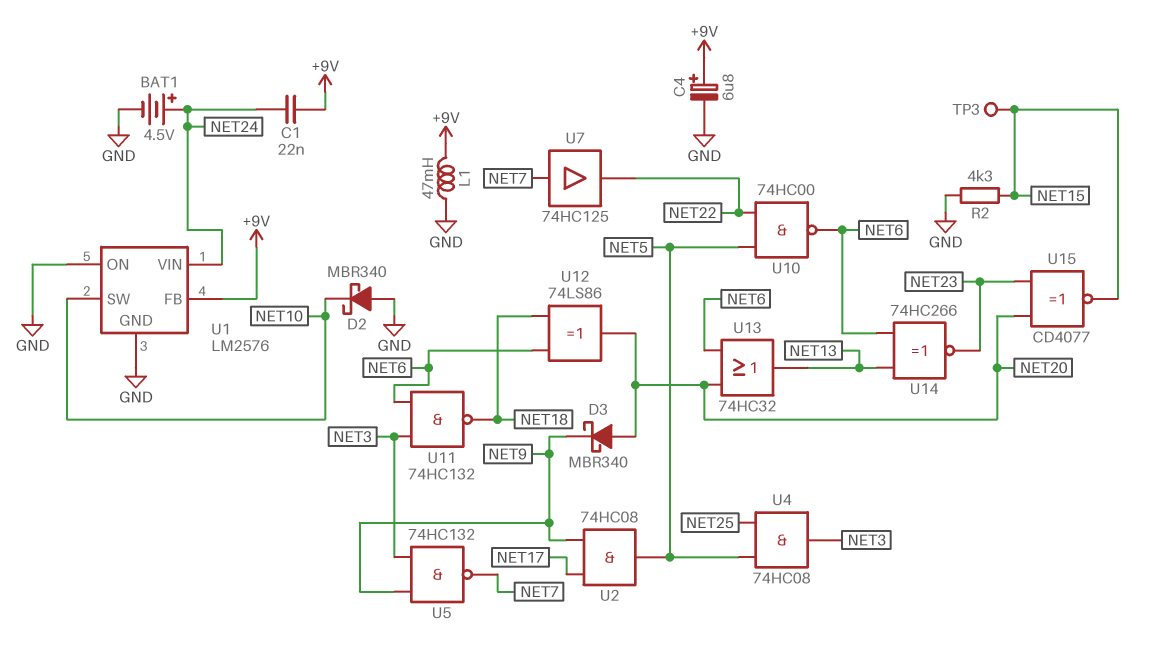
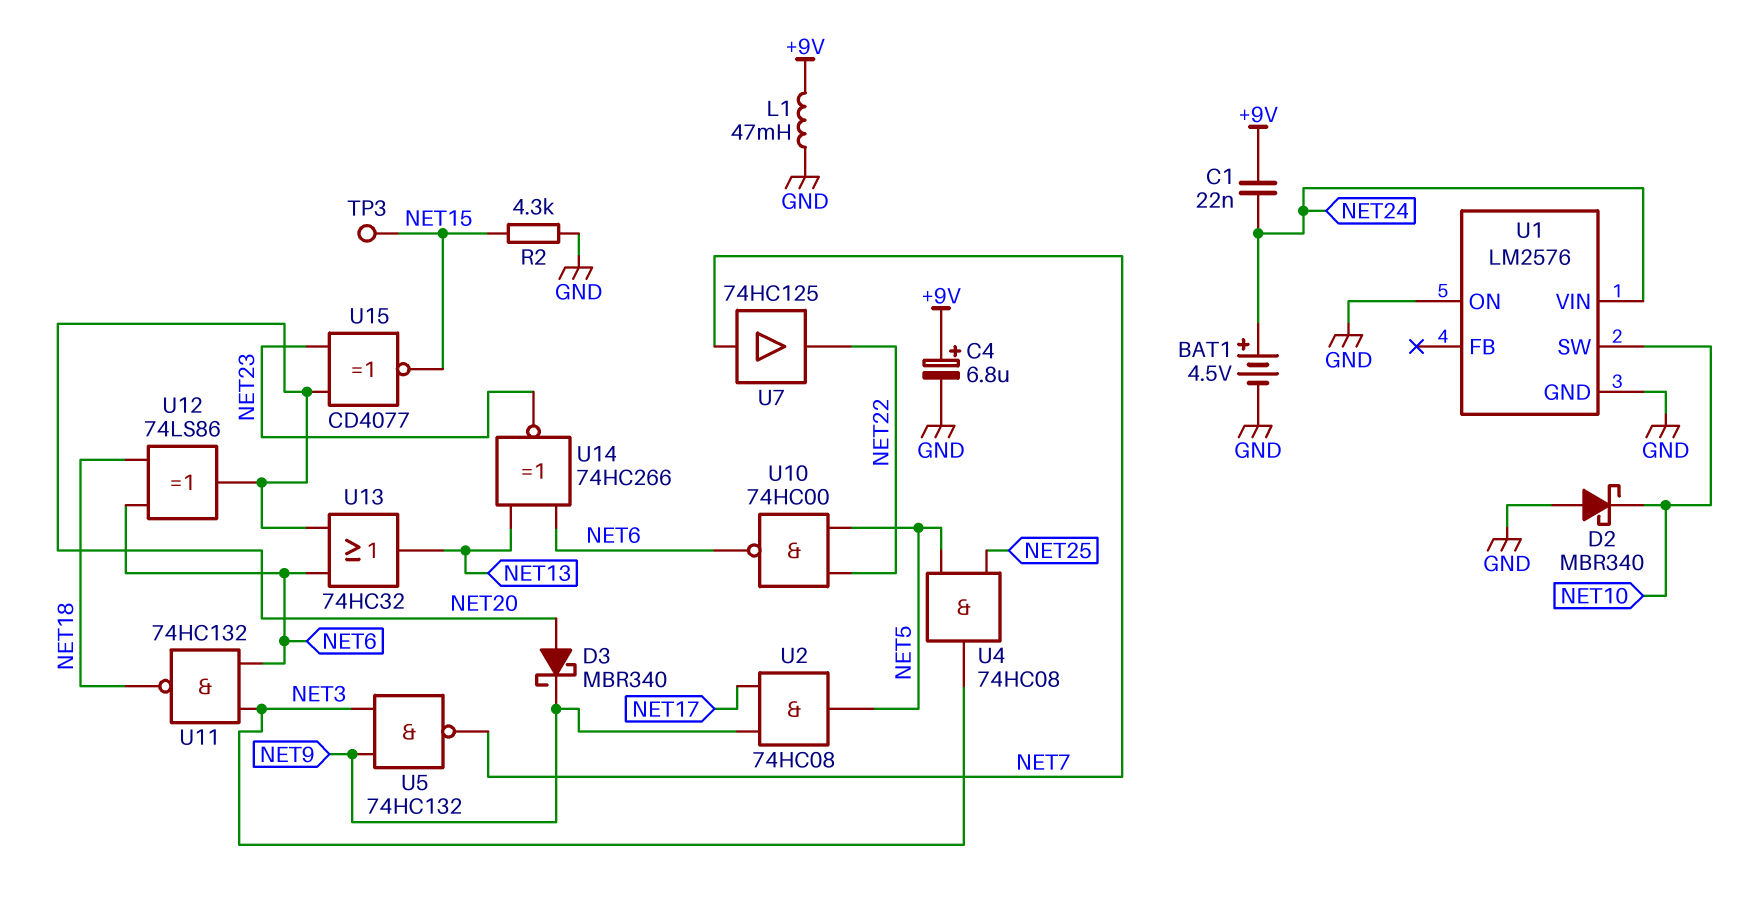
U1 pin FB: +9V -> none

